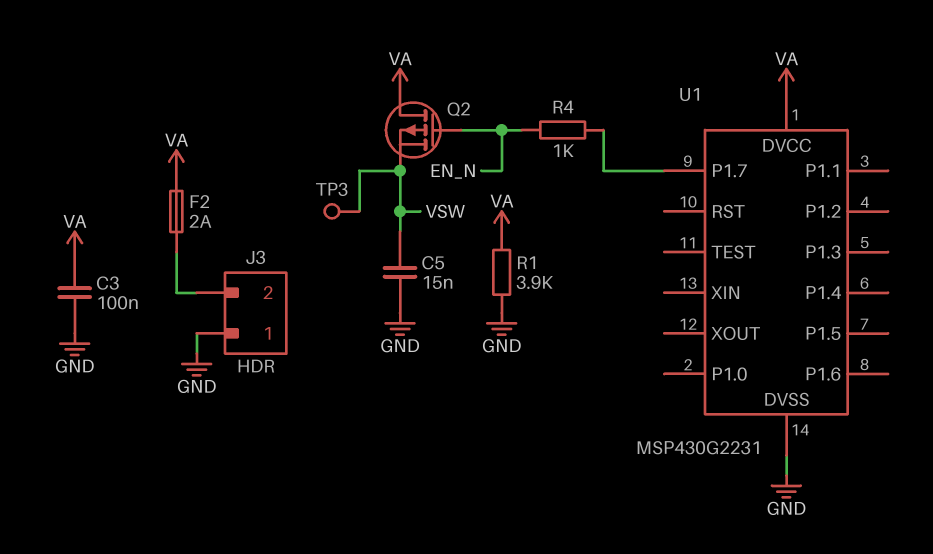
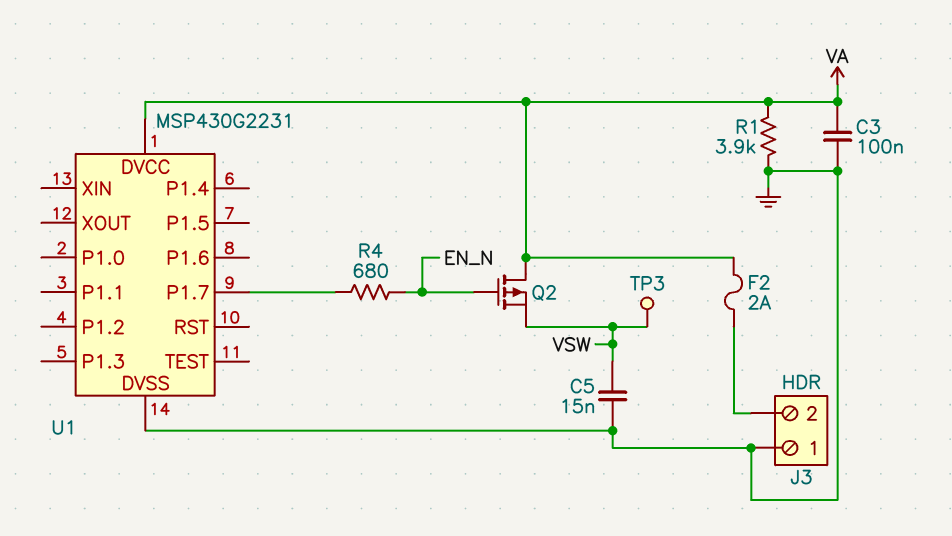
R4: 1k (EN_N, U1/P1.7) -> 680 (EN_N, U1/P1.7)

